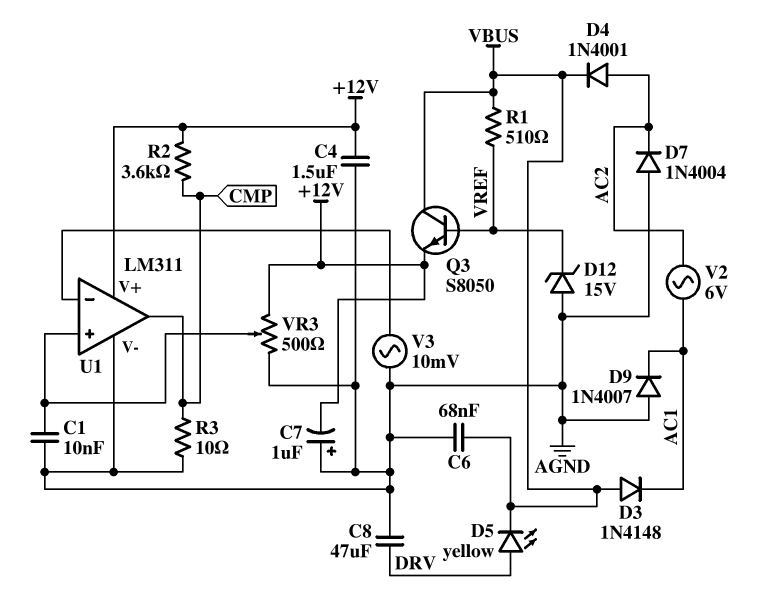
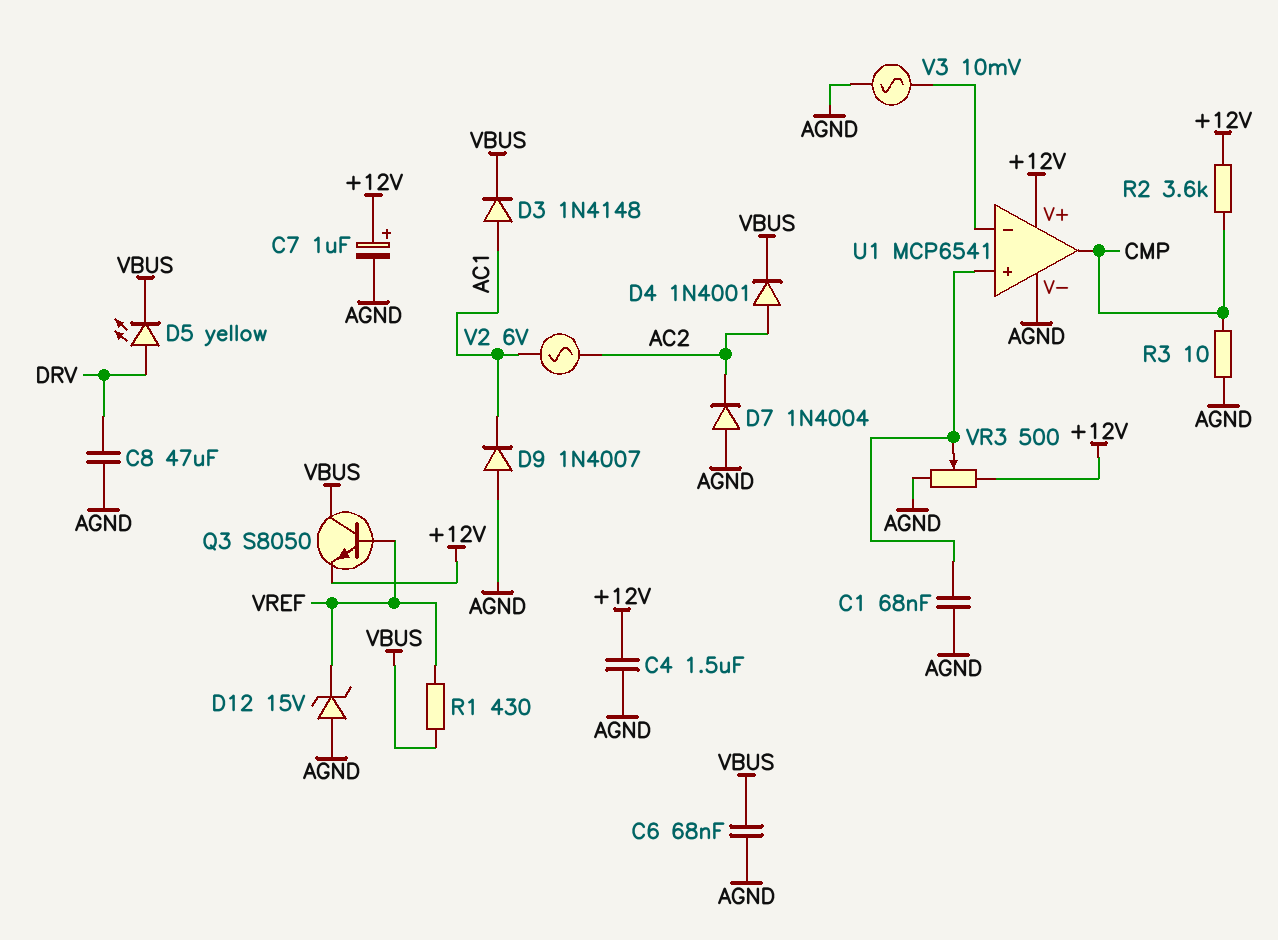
C1: 10nF (AGND, U1/in+) -> 68nF (AGND, U1/in+)
C7: 1uF (plus AGND, minus +12V) -> 1uF (plus +12V, minus AGND)
D3: diode 1N4148 (A VBUS, K AC1) -> diode 1N4148 (A AC1, K VBUS)
R1: 510 (VBUS, VREF) -> 430 (VBUS, VREF)
U1: LM311 -> MCP6541

